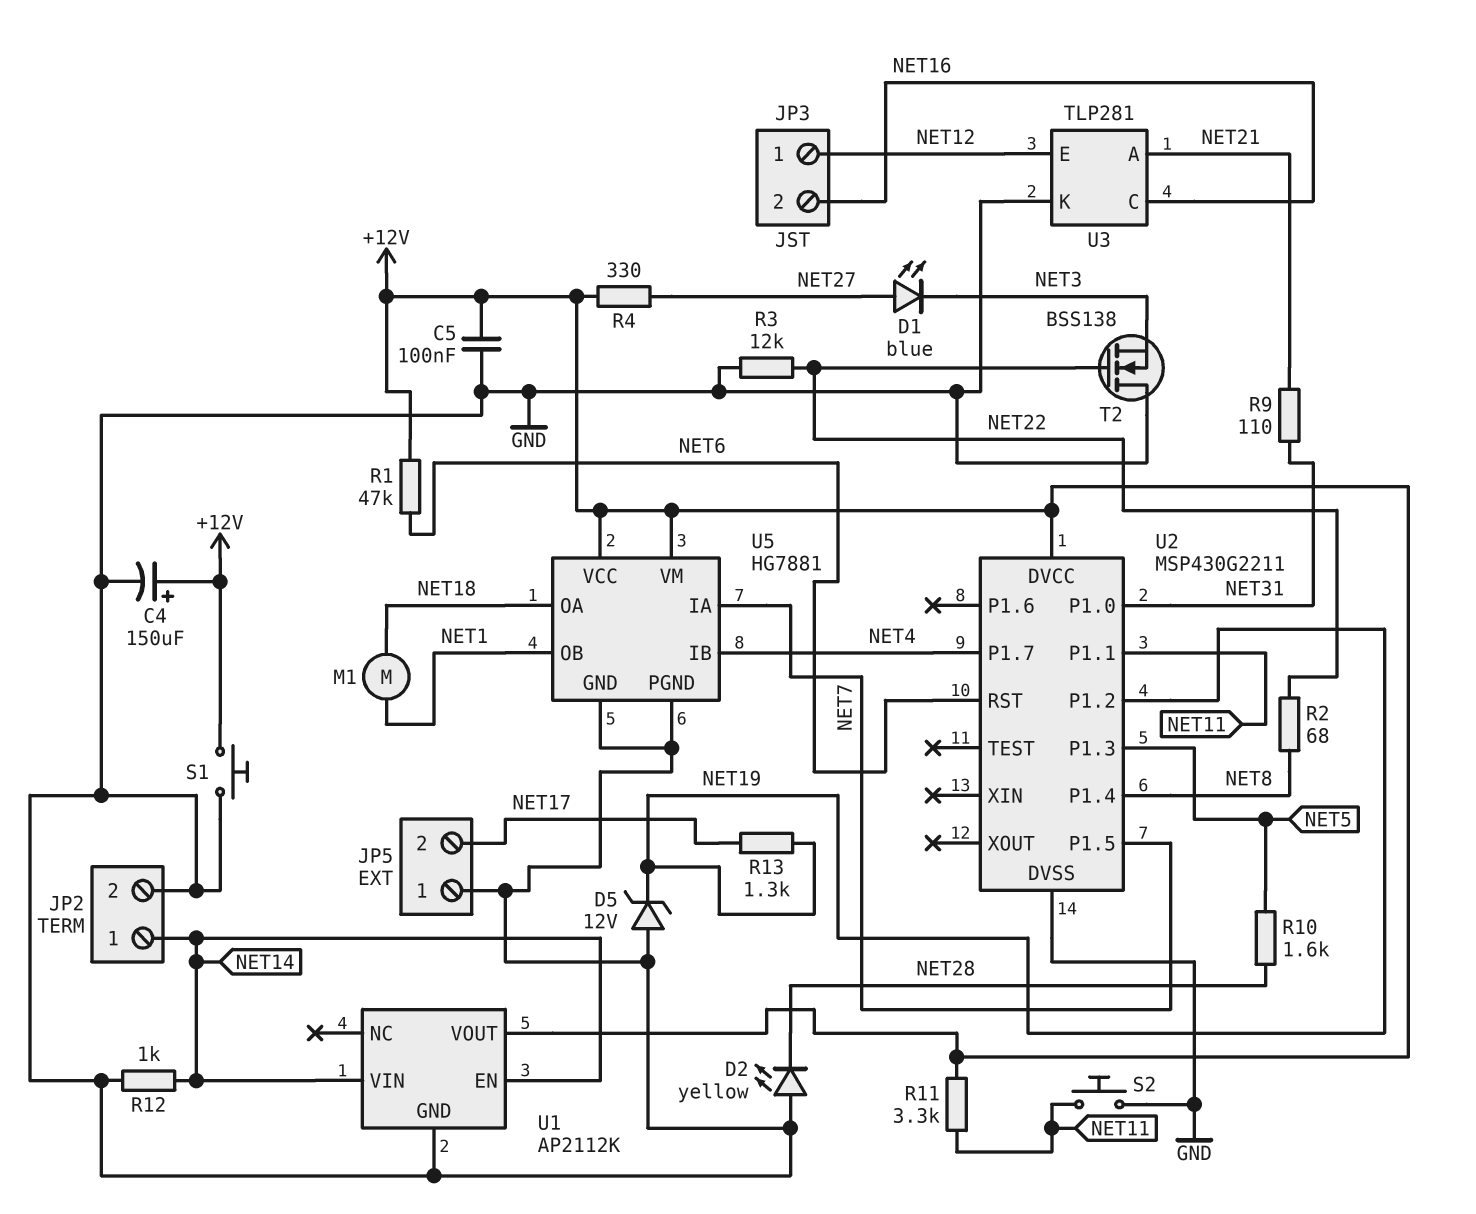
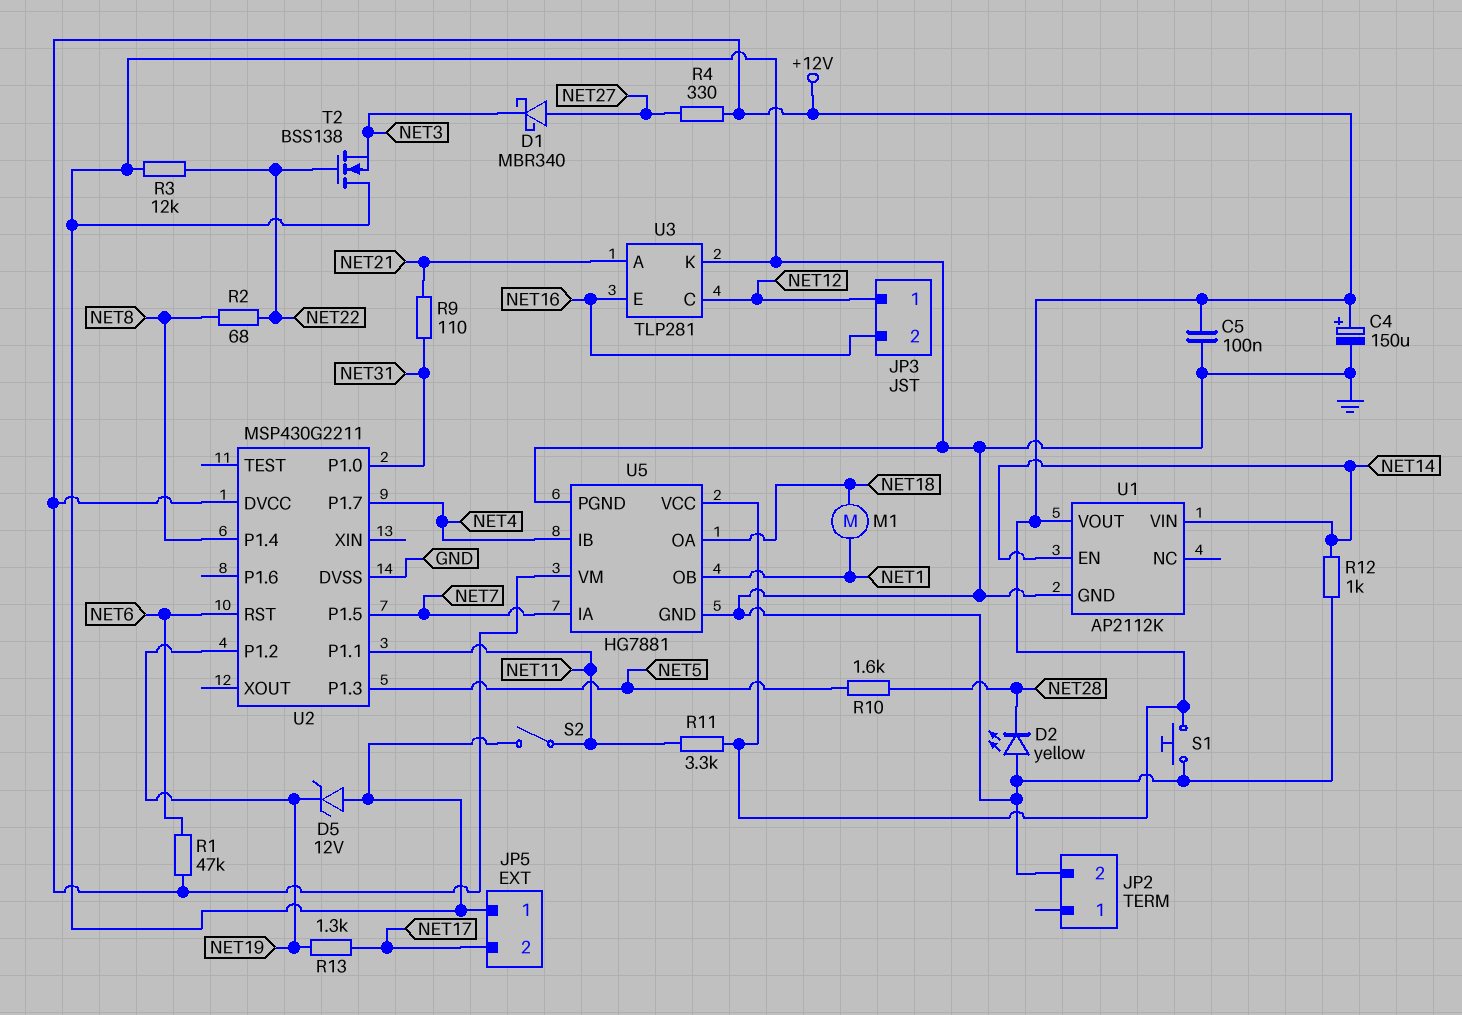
D1: LED blue (A NET27, K NET3) -> schottky MBR340 (A NET27, K NET3)
JP2 pin 1: NET14 -> none
S2: button (GND, NET11) -> switch (GND, NET11)
U3 pin C: NET16 -> NET12
U3 pin E: NET12 -> NET16

